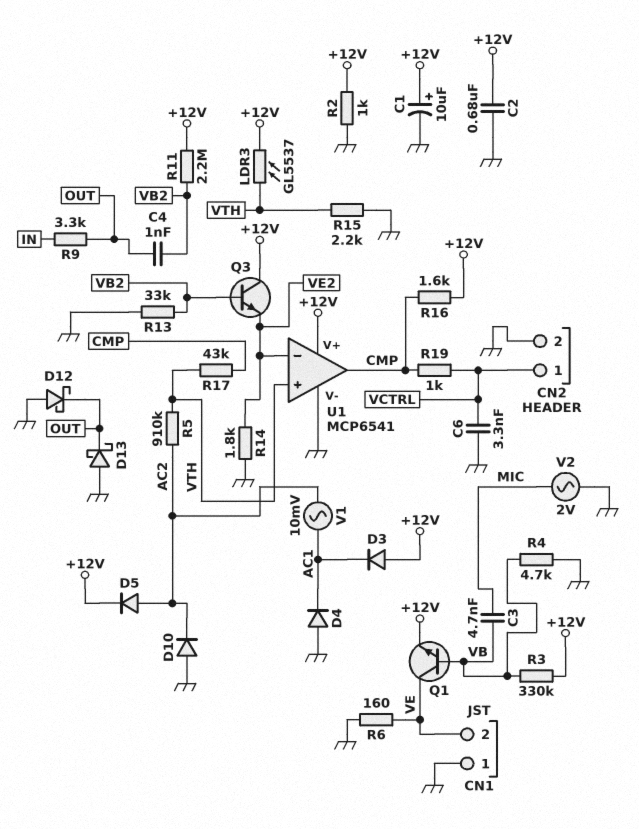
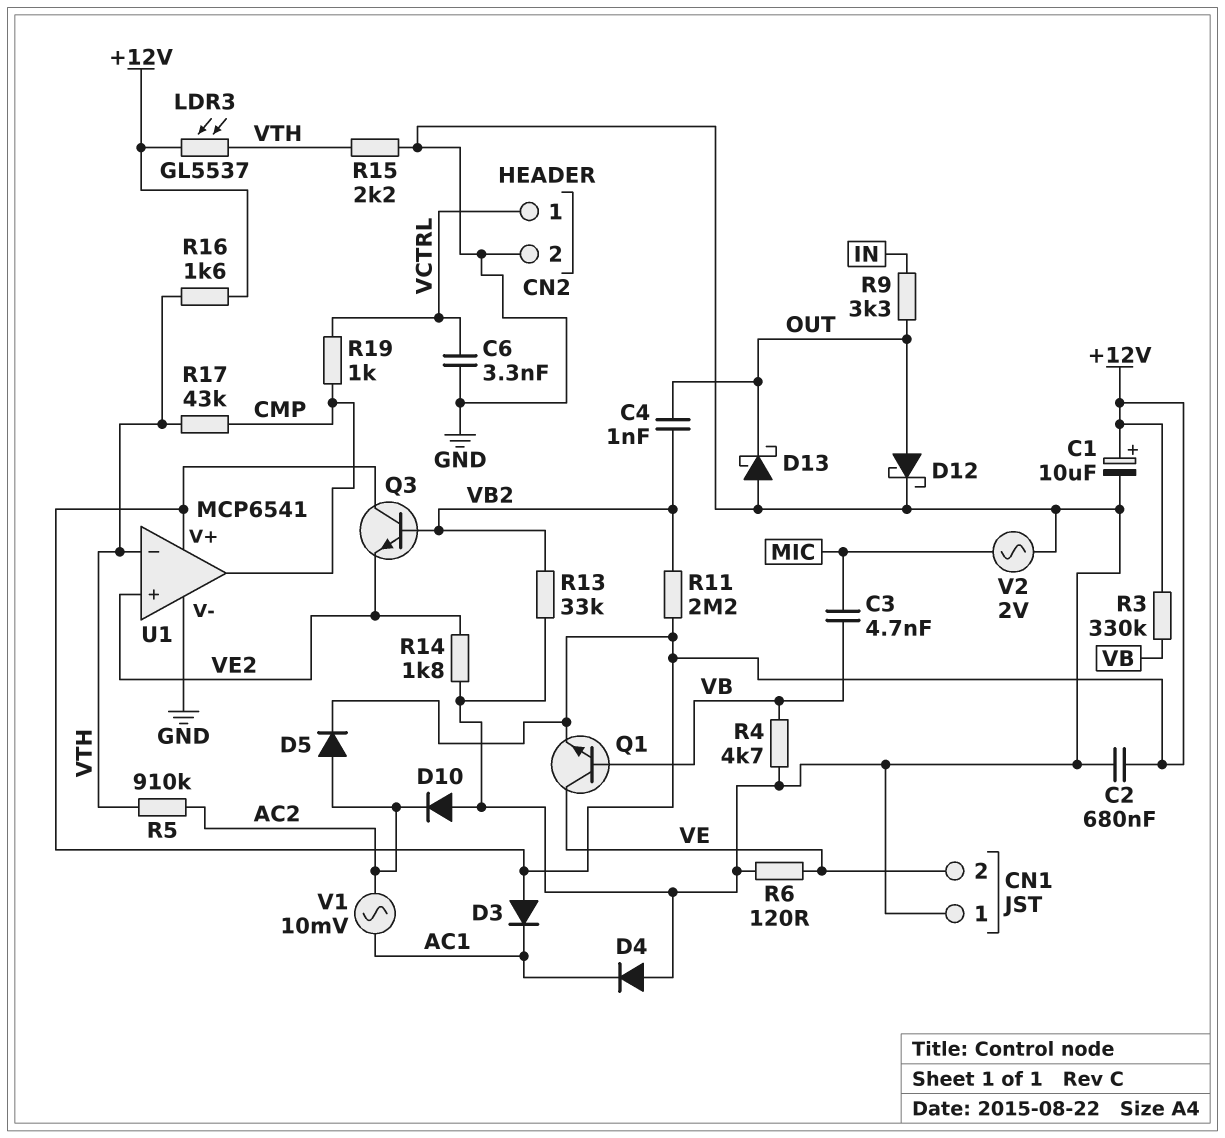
D12: schottky (A GND, K OUT) -> schottky (A OUT, K GND)
R2: 1k (+12V, GND) -> none
R6: 160 (GND, VE) -> 120 (GND, VE)
R16: 1.6k (+12V, CMP) -> 1.6k (+12V, VTH)
U1 pin in+: VTH -> VE2
U1 pin in-: VE2 -> VTH

